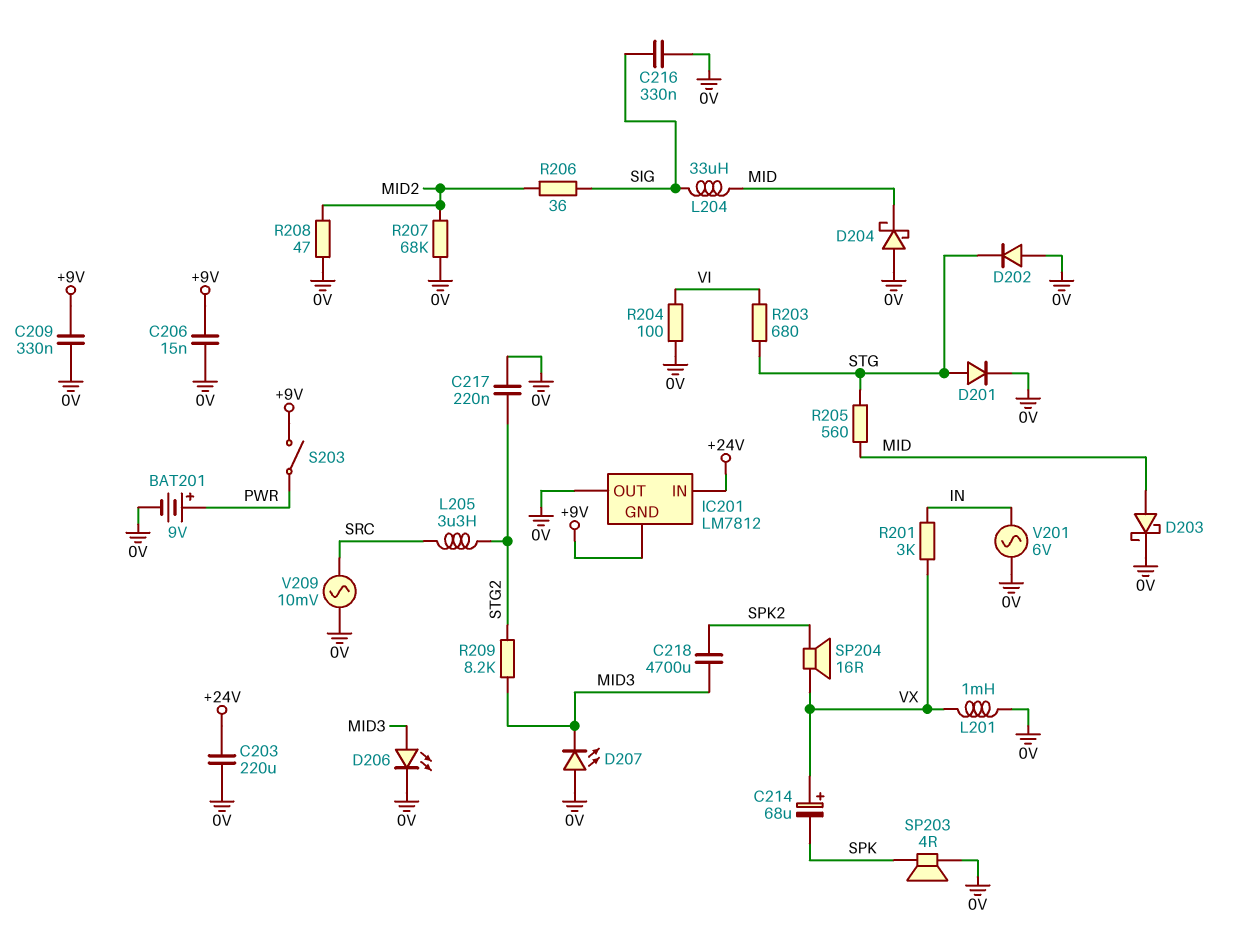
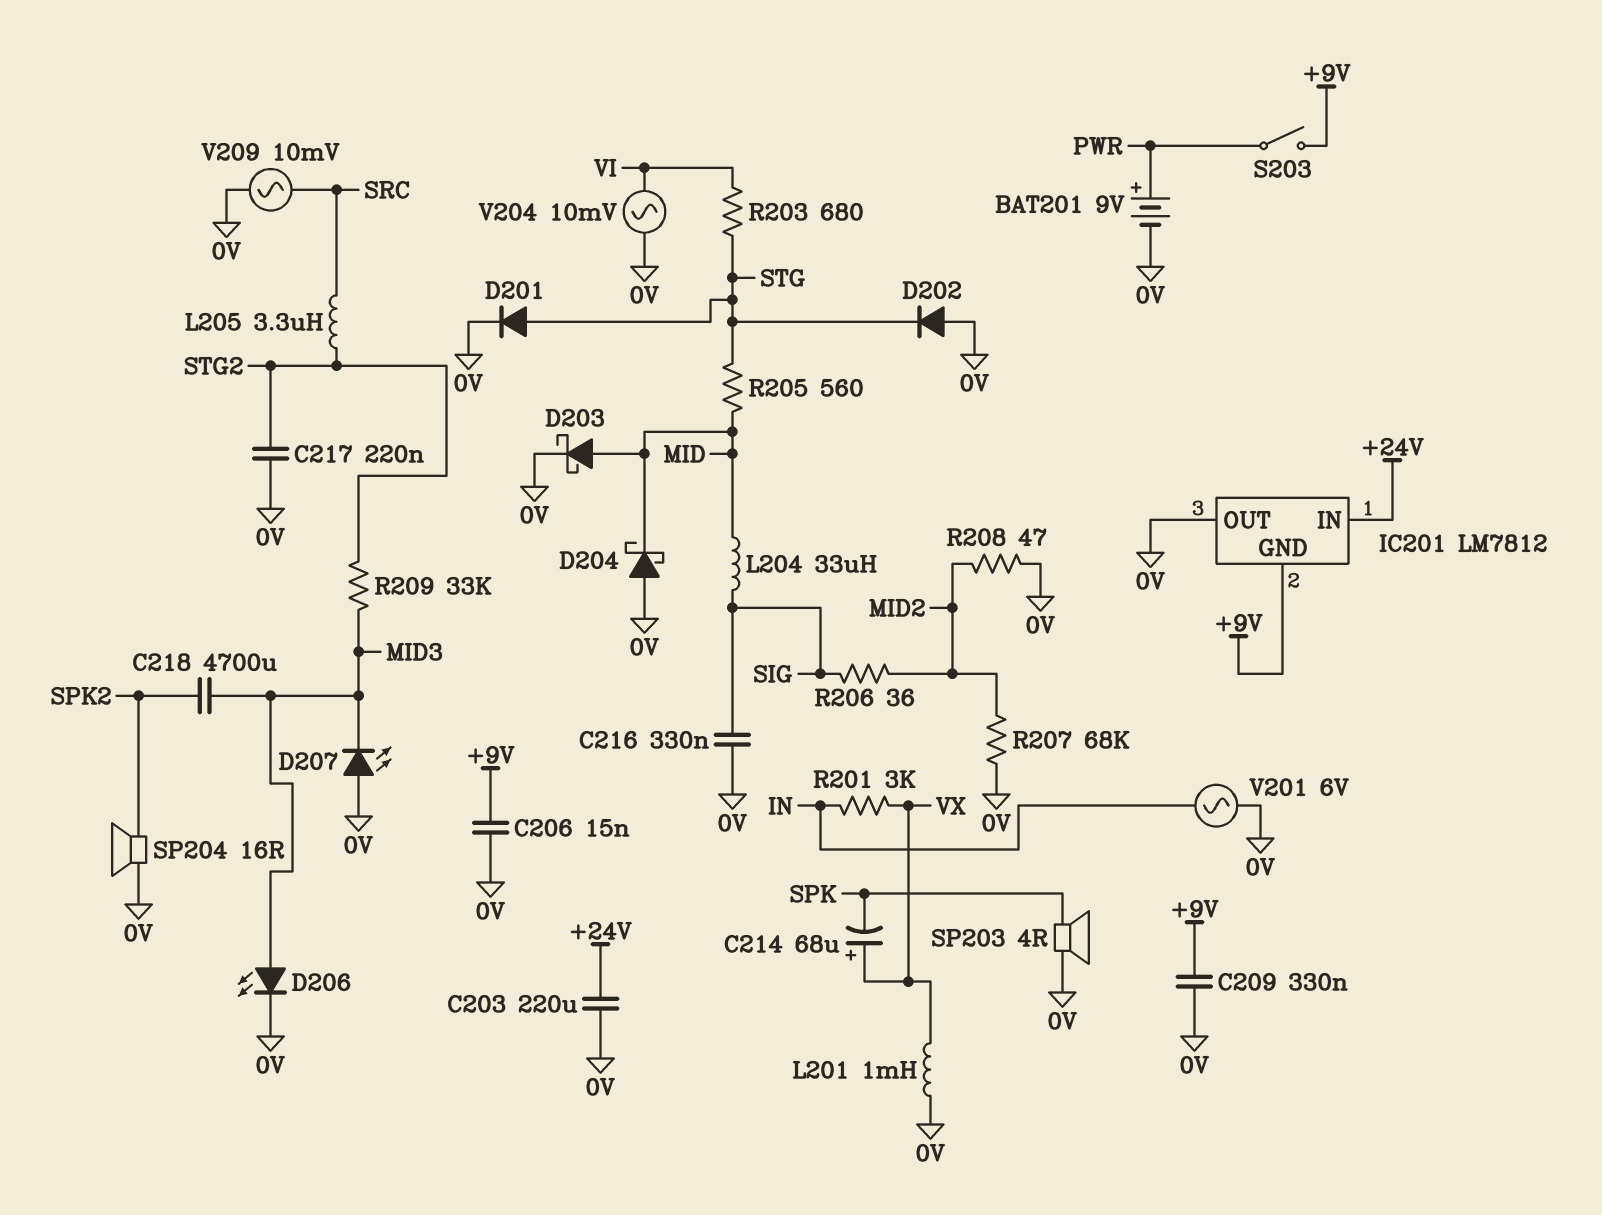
R204: 100 (0V, VI) -> none
R209: 8.2k (MID3, STG2) -> 33k (MID3, STG2)
SP204: speaker 16R (SPK2, VX) -> speaker 16R (0V, SPK2)
V204: none -> AC 10mV (0V, VI)

